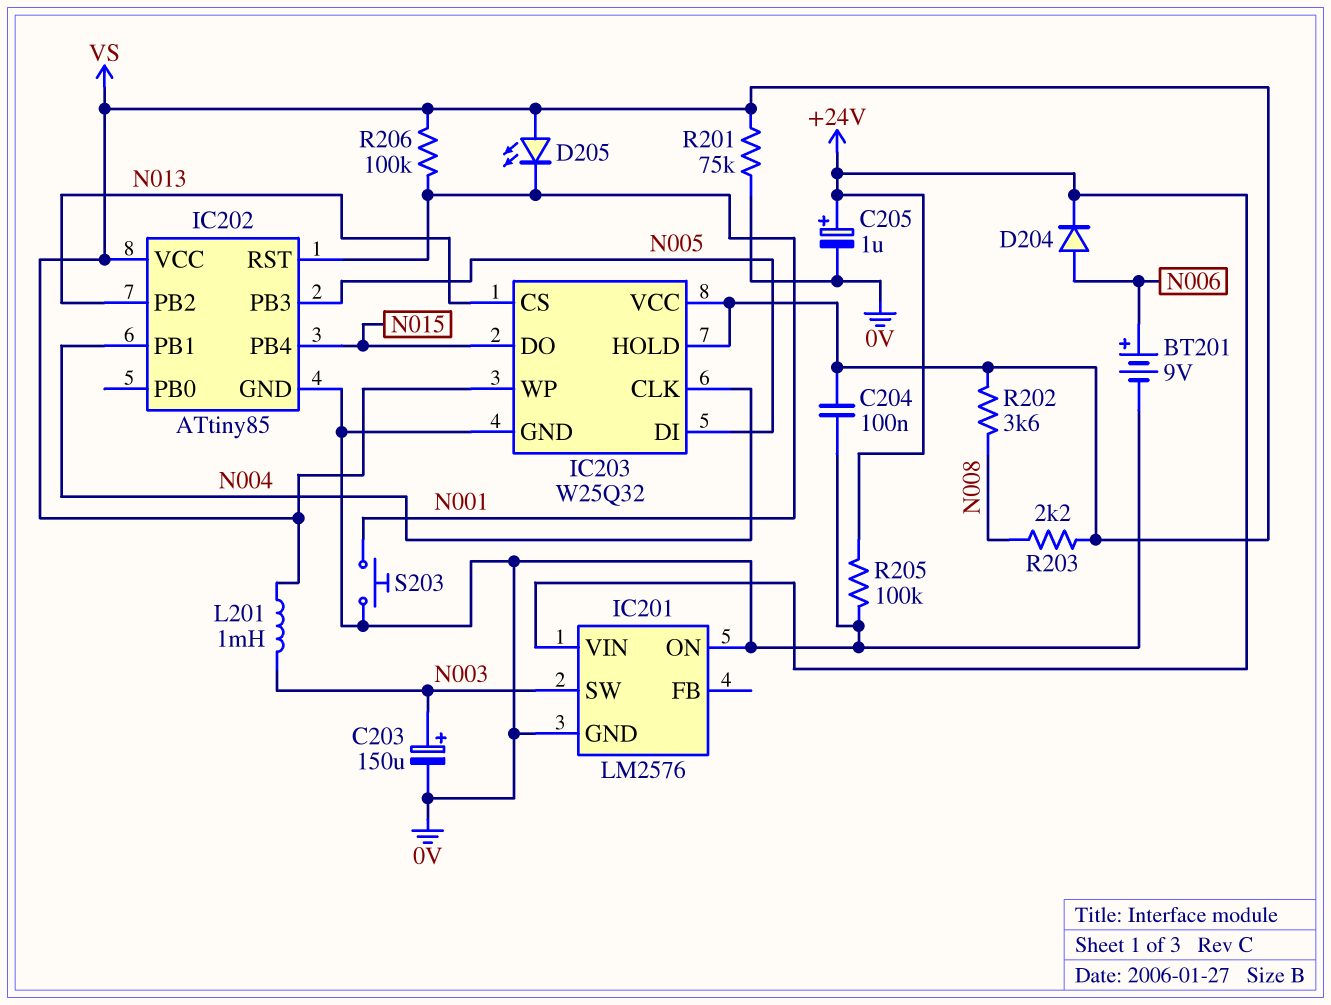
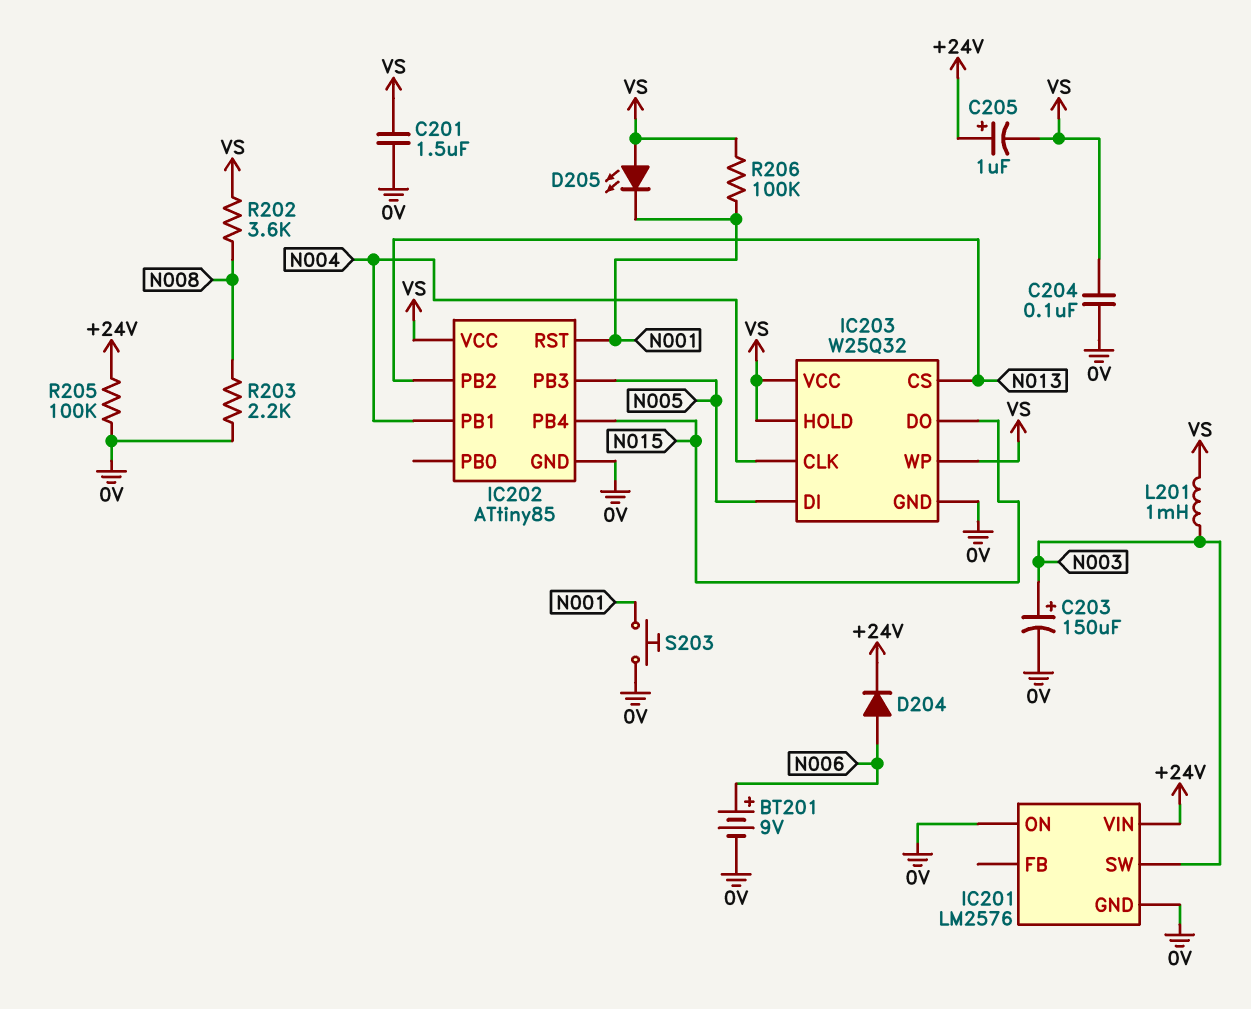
C201: none -> 1.5uF (0V, VS)
C205: 1uF (plus +24V, minus 0V) -> 1uF (plus +24V, minus VS)
R201: 75k (0V, VS) -> none
R203: 2.2k (N008, VS) -> 2.2k (0V, N008)

